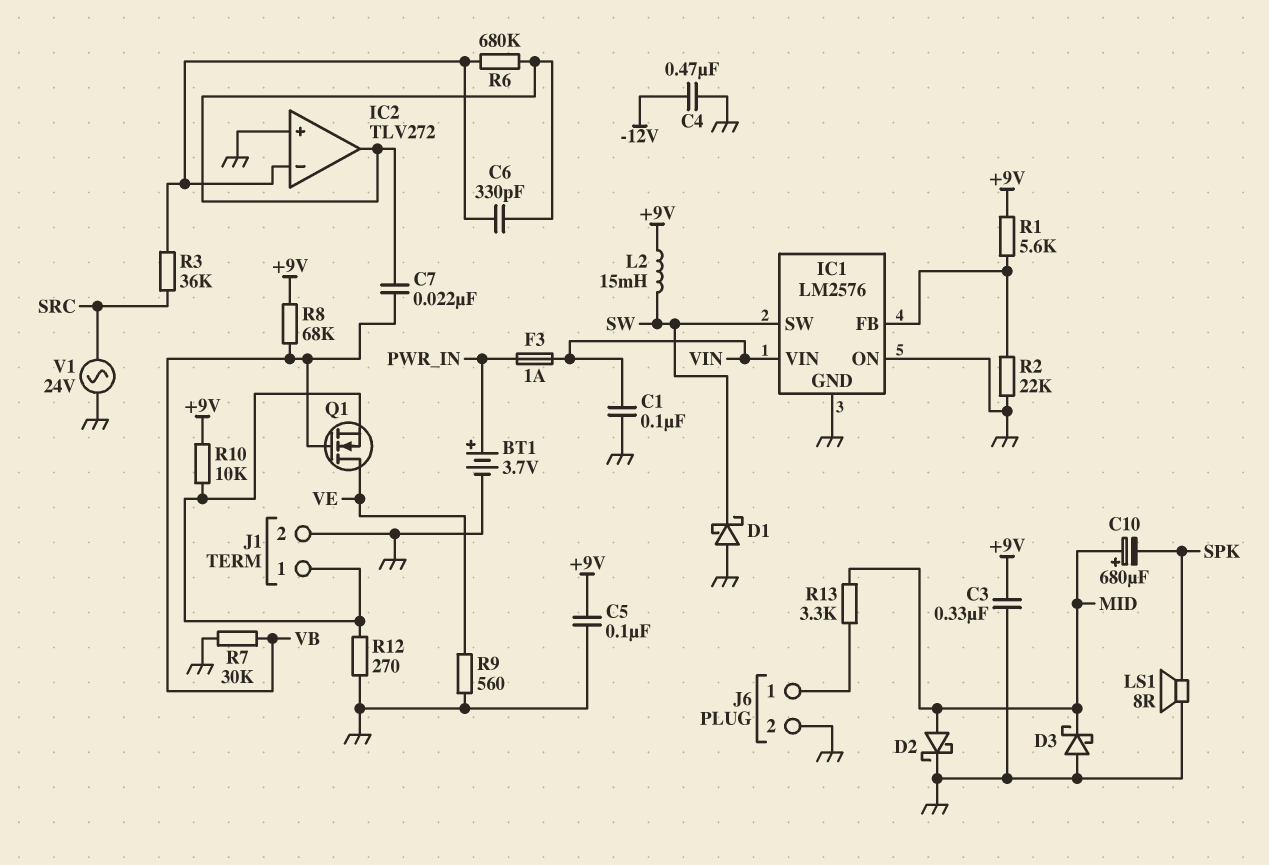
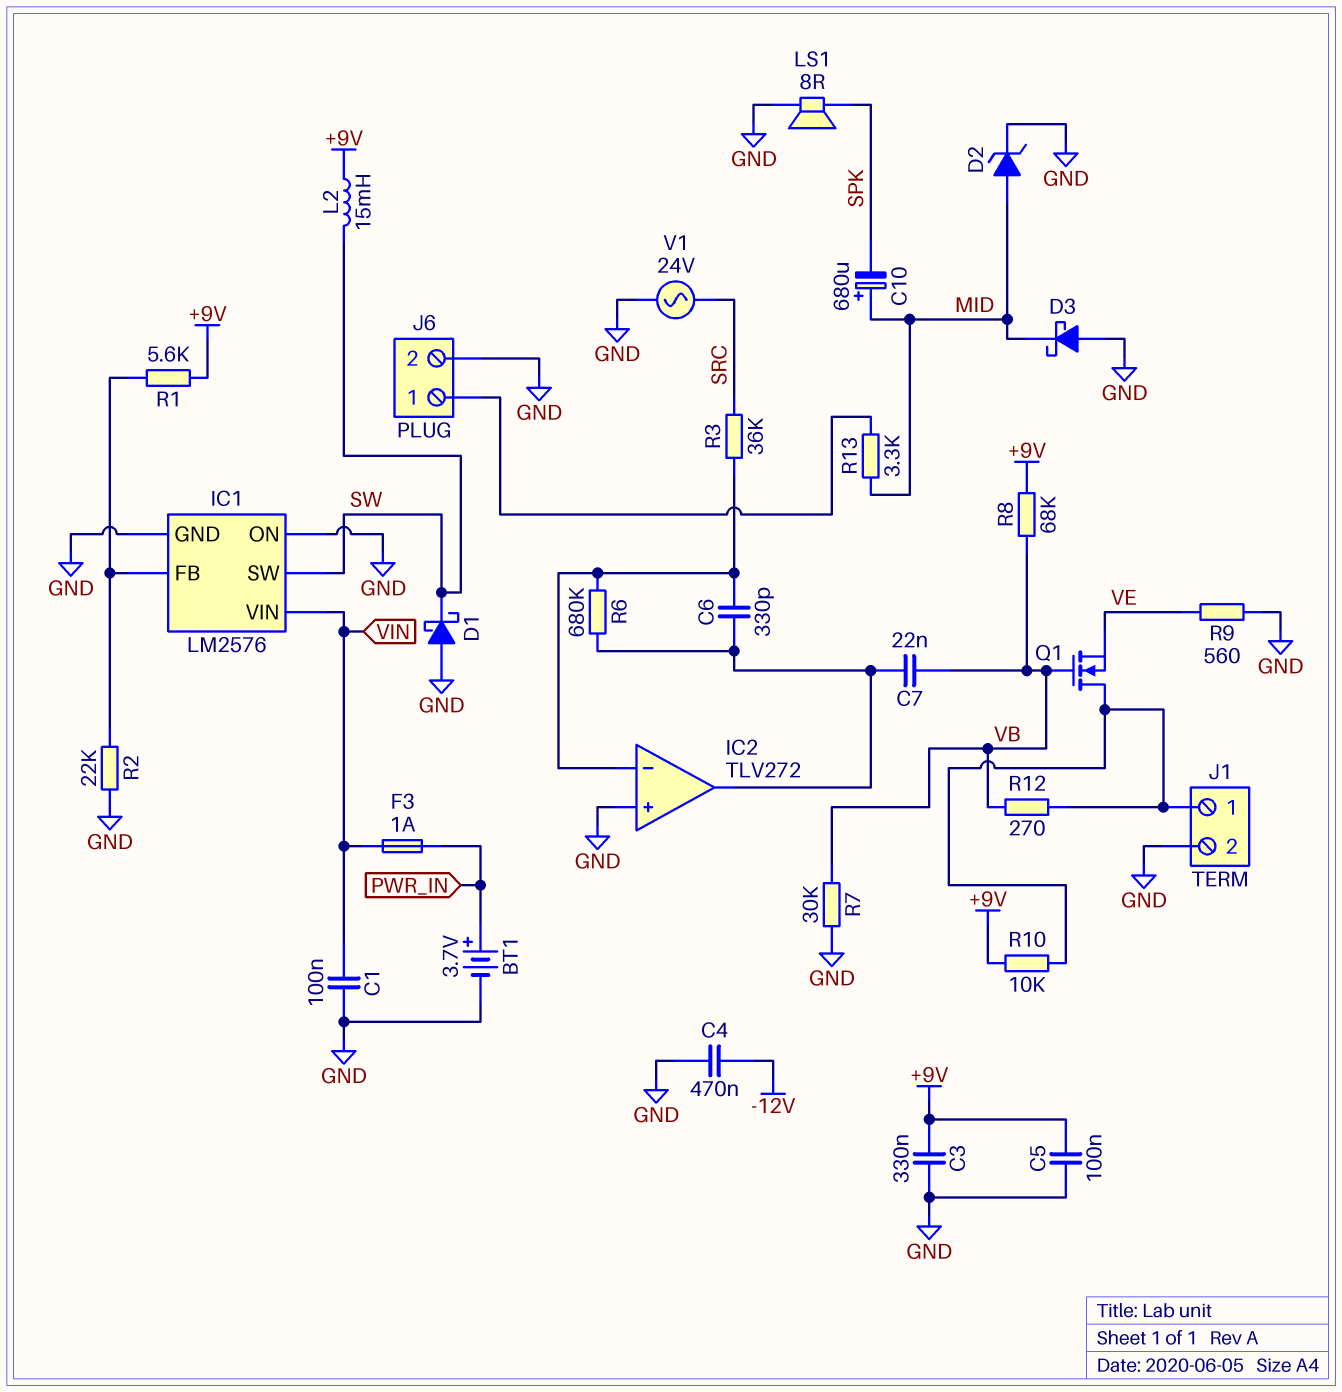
D2: schottky (A MID, K GND) -> zener (A MID, K GND)
Q1: NMOS (G VB, D VE, S J1/1) -> NMOS (G VB, D J1/1, S VE)
R12: 270 (GND, J1/1) -> 270 (J1/1, VB)

